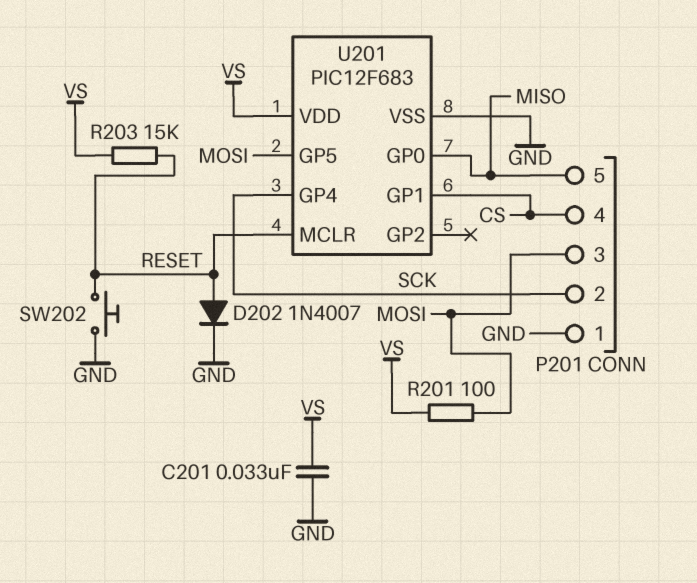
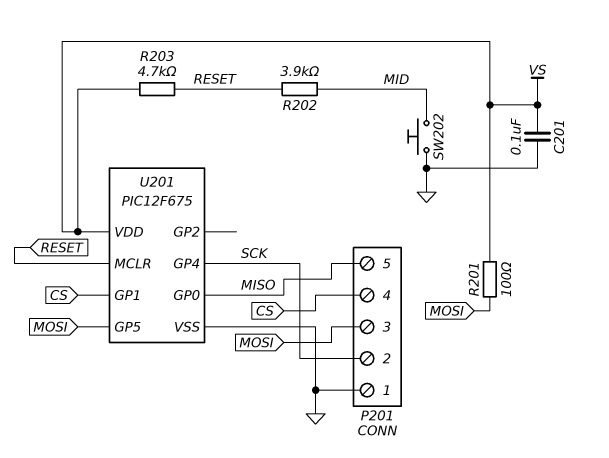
C201: 33nF (GND, VS) -> 100nF (GND, VS)
D202: diode 1N4007 (A RESET, K GND) -> none
R202: none -> 3.9k (MID, RESET)
R203: 15k (RESET, VS) -> 4.7k (RESET, VS)
SW202: button (GND, RESET) -> button (GND, MID)
U201: PIC12F683 -> PIC12F675

